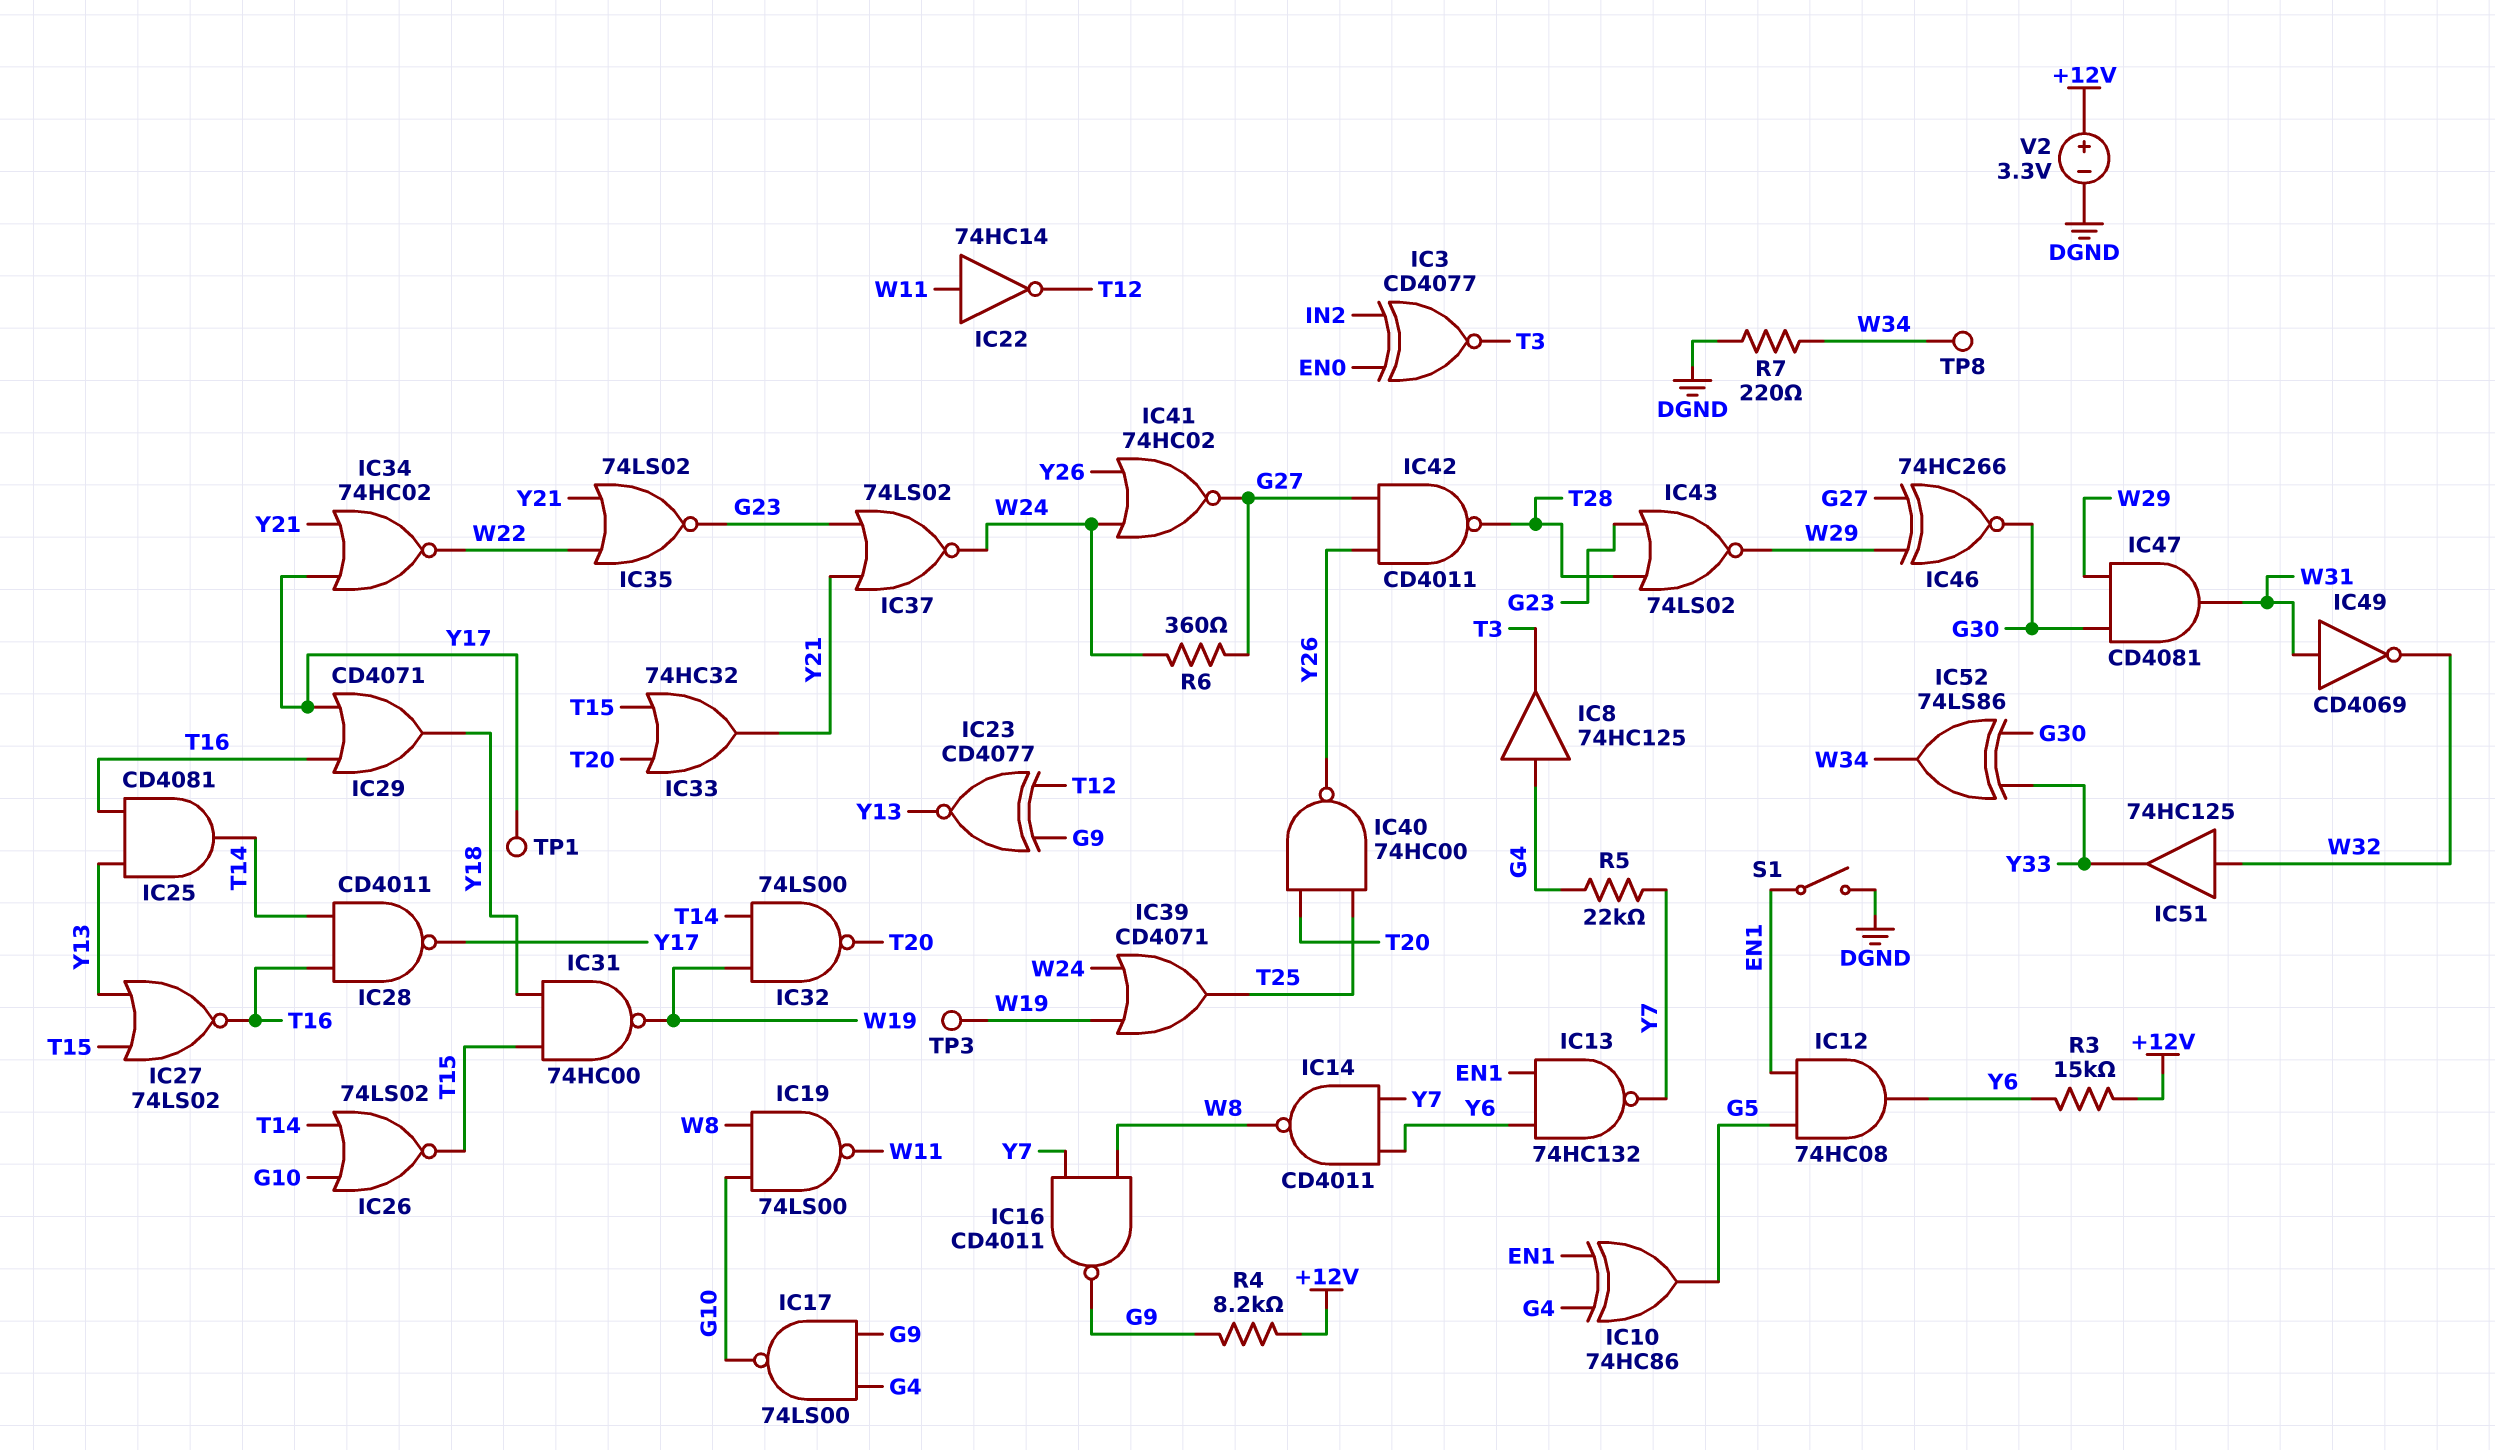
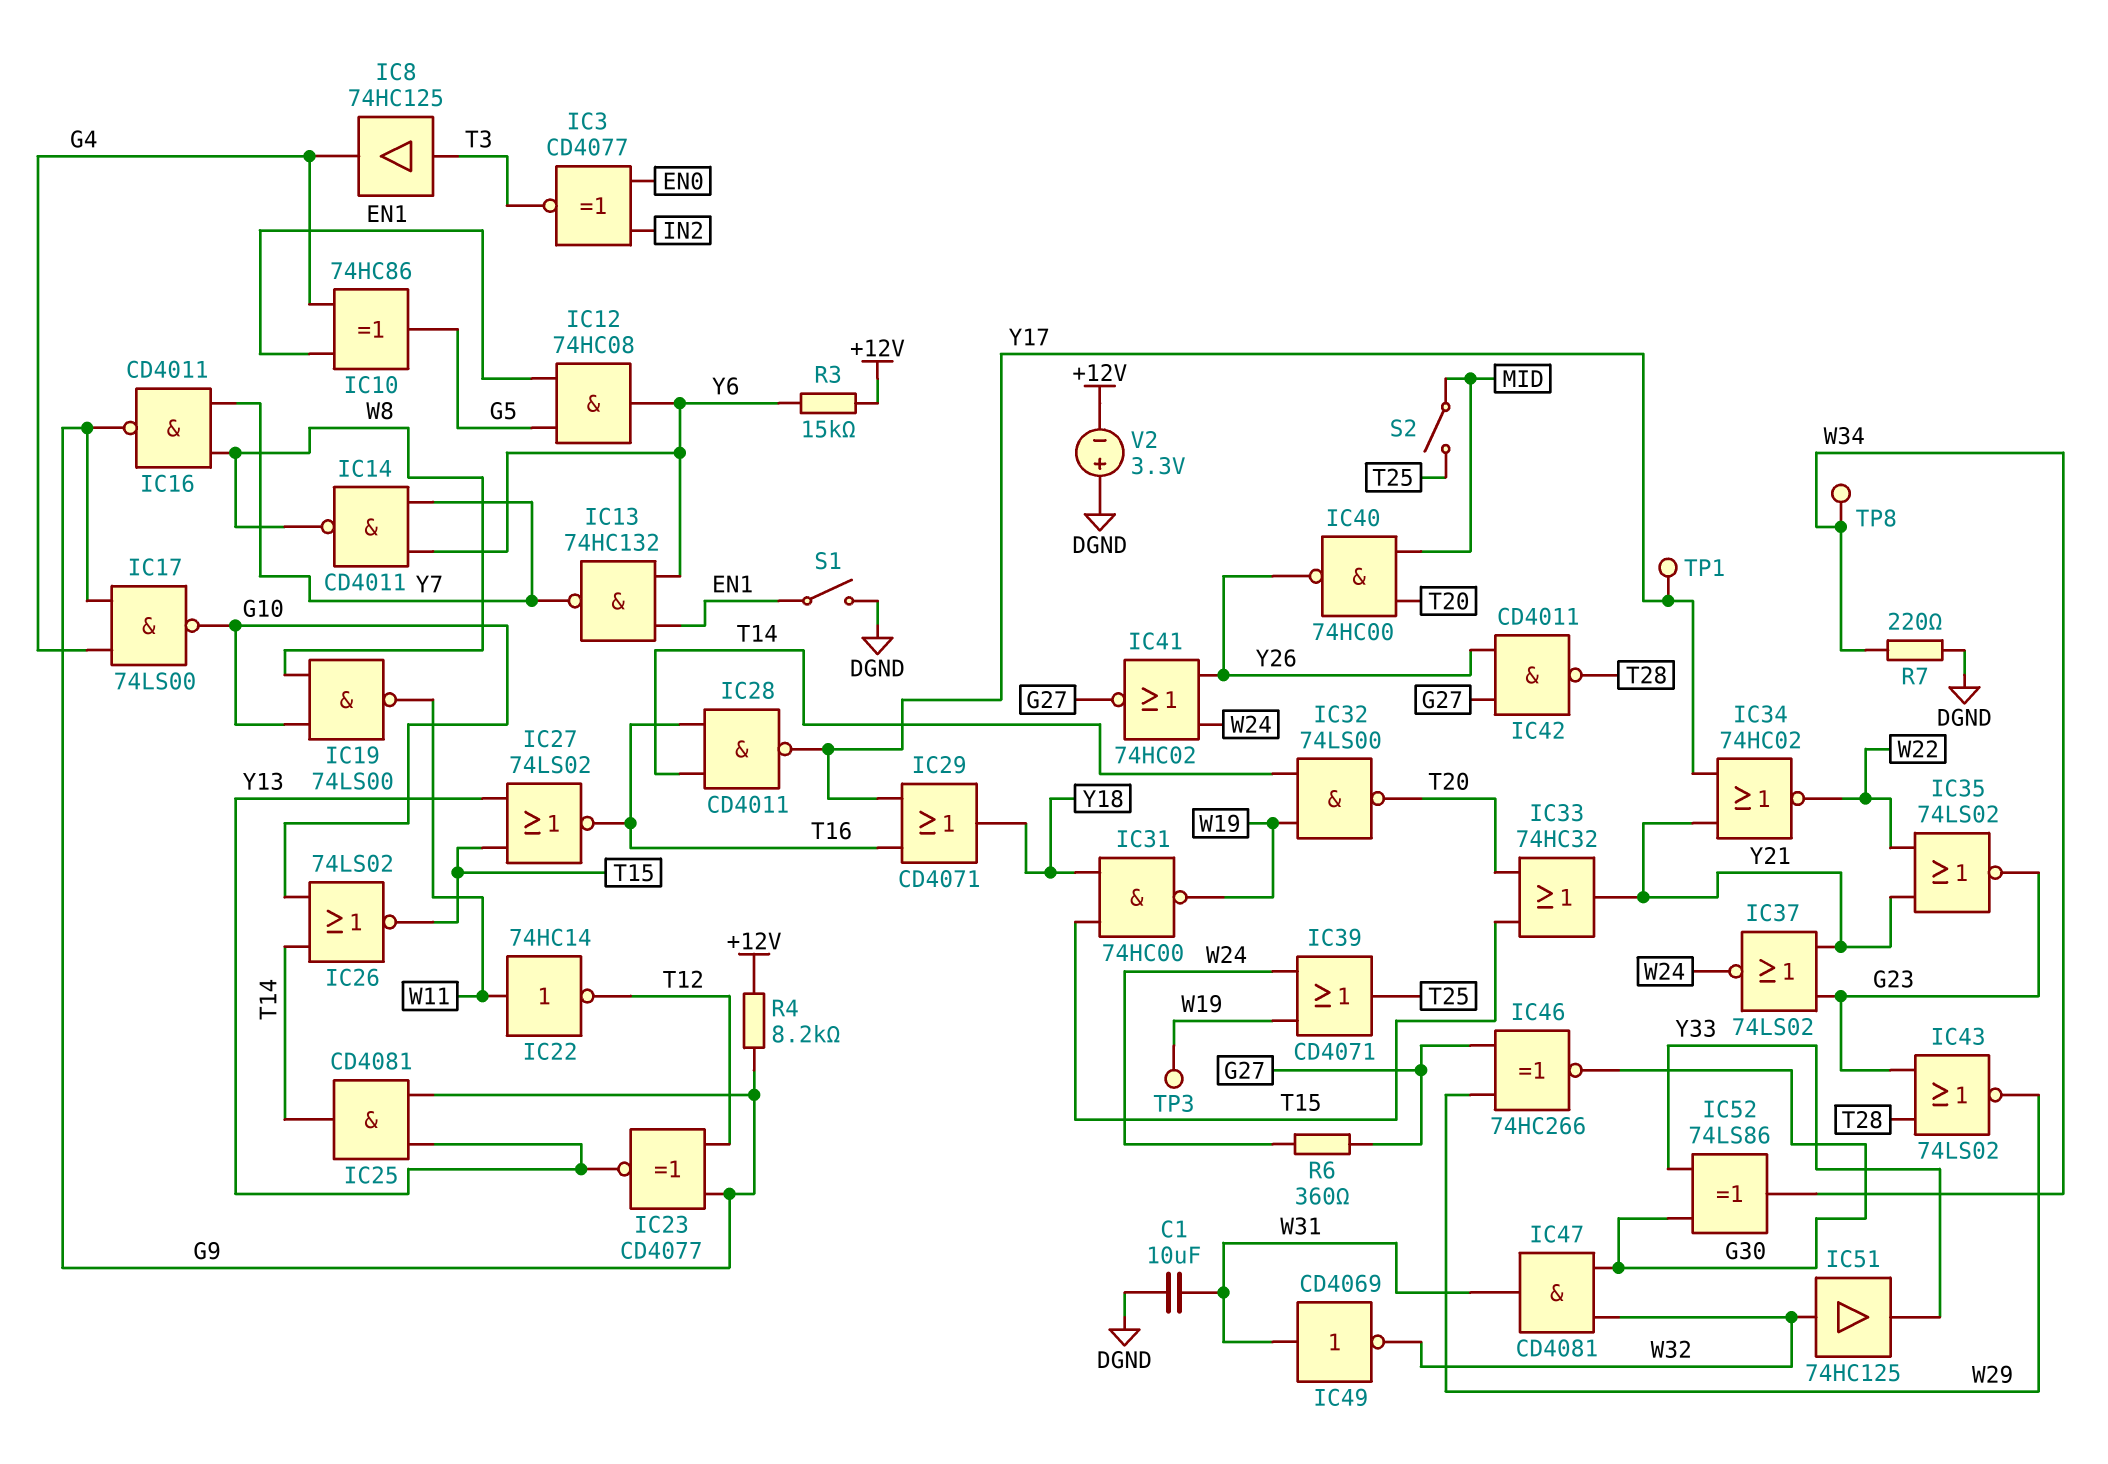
C1: none -> 10uF (DGND, W31)
IC8: buffer 74HC125 (in G4, out T3) -> buffer 74HC125 (in T3, out G4)
IC25: AND CD4081 (in T16, in Y13, out T14) -> AND CD4081 (in G9, in Y13, out T14)
IC40: NAND 74HC00 (in T20, in T25, out Y26) -> NAND 74HC00 (in MID, in T20, out Y26)
IC47: AND CD4081 (in G30, in W29, out W31) -> AND CD4081 (in G30, in W32, out W31)
R5: 22k (G4, Y7) -> none
S2: none -> switch (MID, T25)
V2: 3.3V (plus +12V, minus DGND) -> 3.3V (plus DGND, minus +12V)

